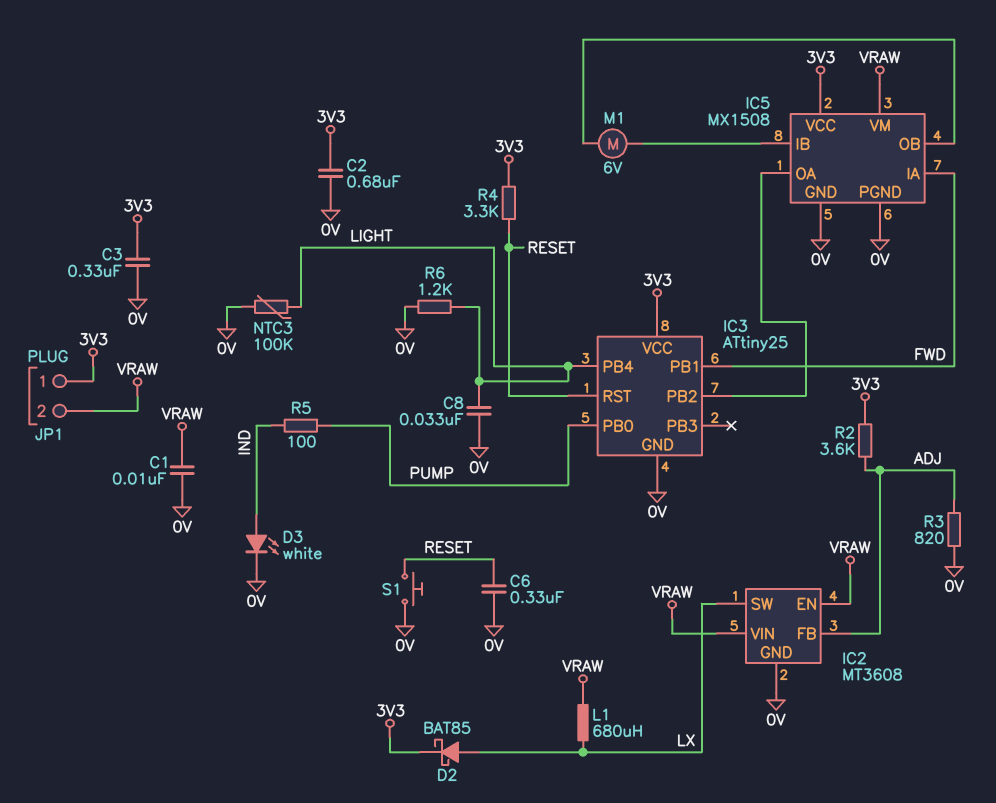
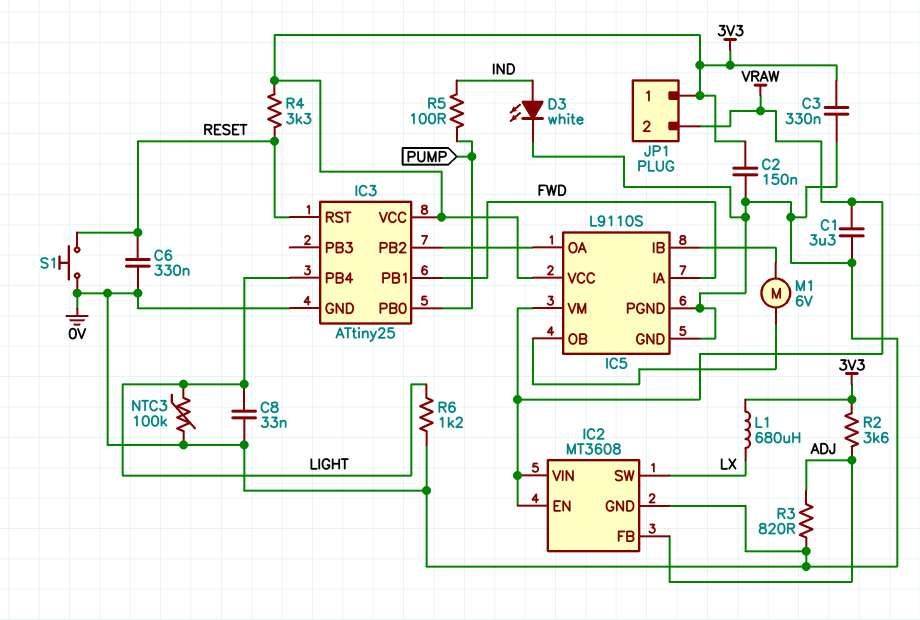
C1: 10nF (0V, VRAW) -> 3.3uF (0V, VRAW)
C2: 680nF (0V, 3V3) -> 150nF (0V, 3V3)
D2: schottky BAT85 (A LX, K 3V3) -> none
IC5: MX1508 -> L9110S
L1: 680uH (LX, VRAW) -> 680uH (3V3, LX)

